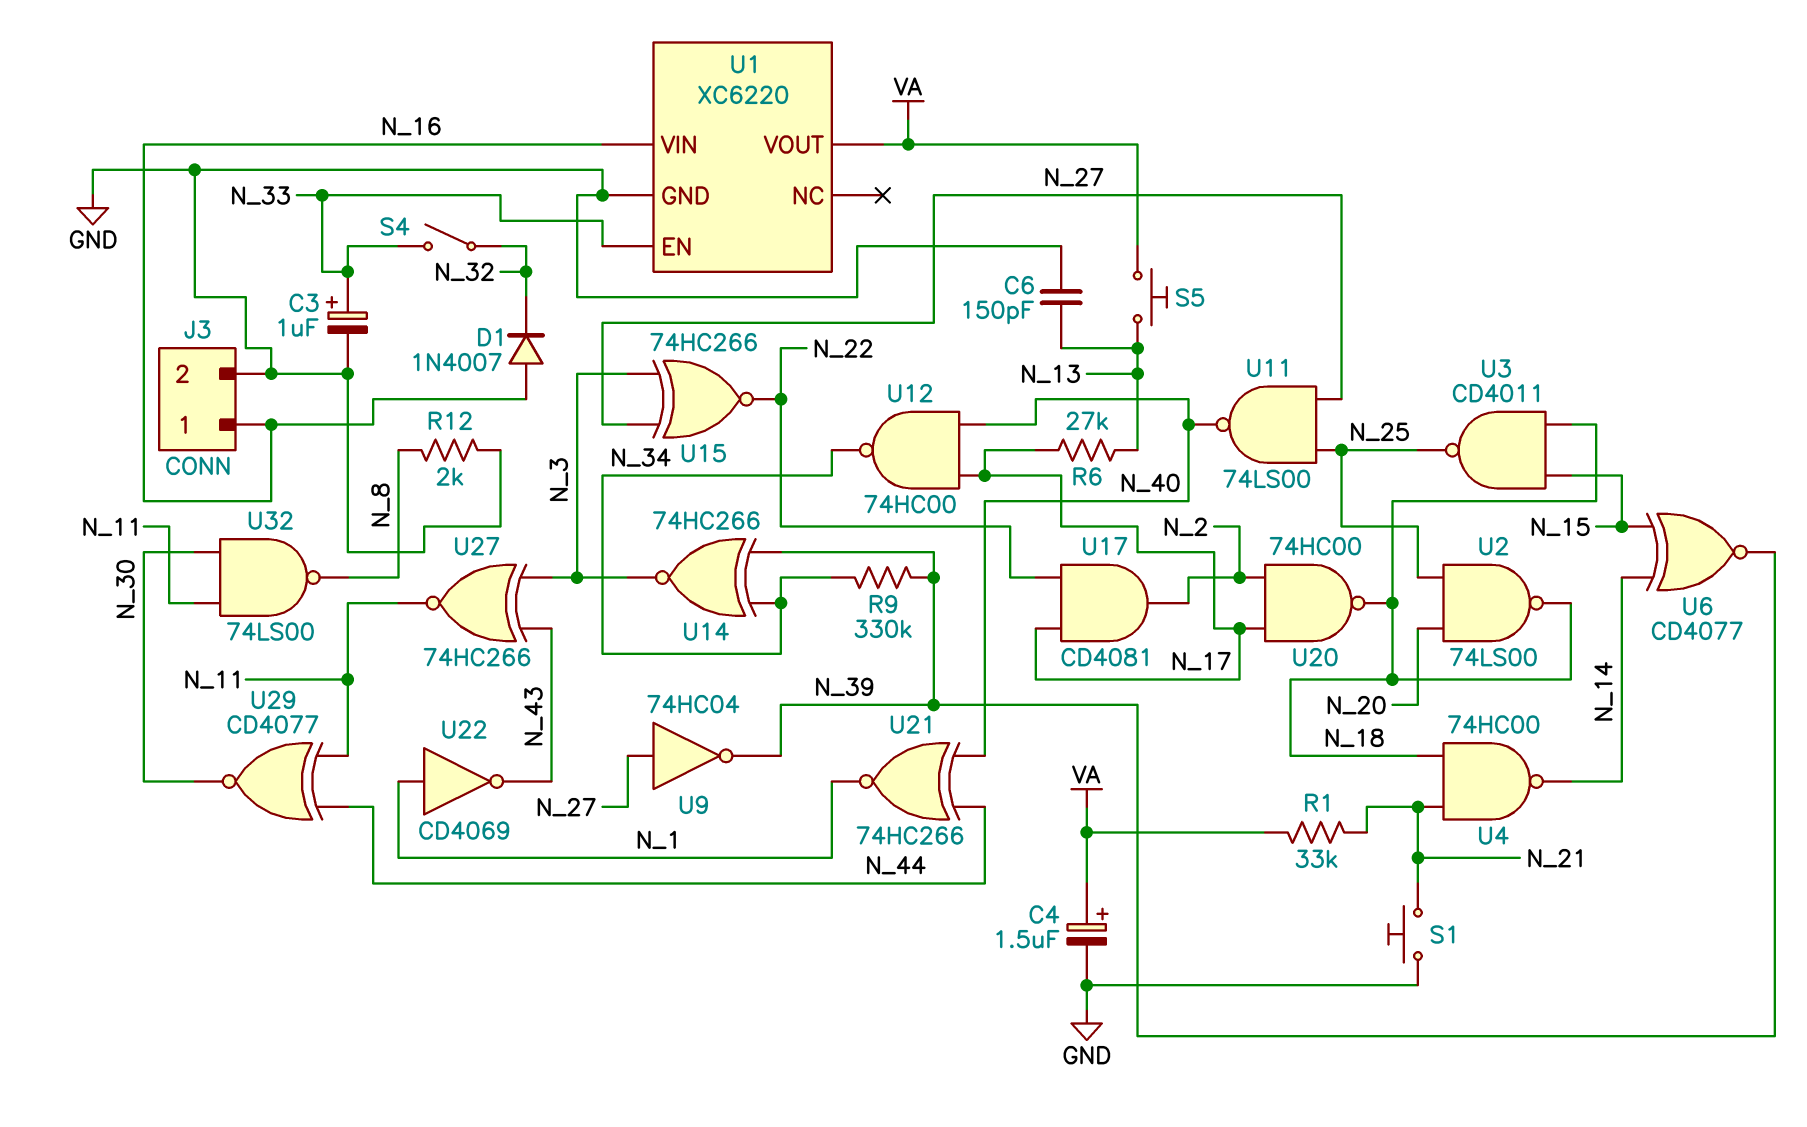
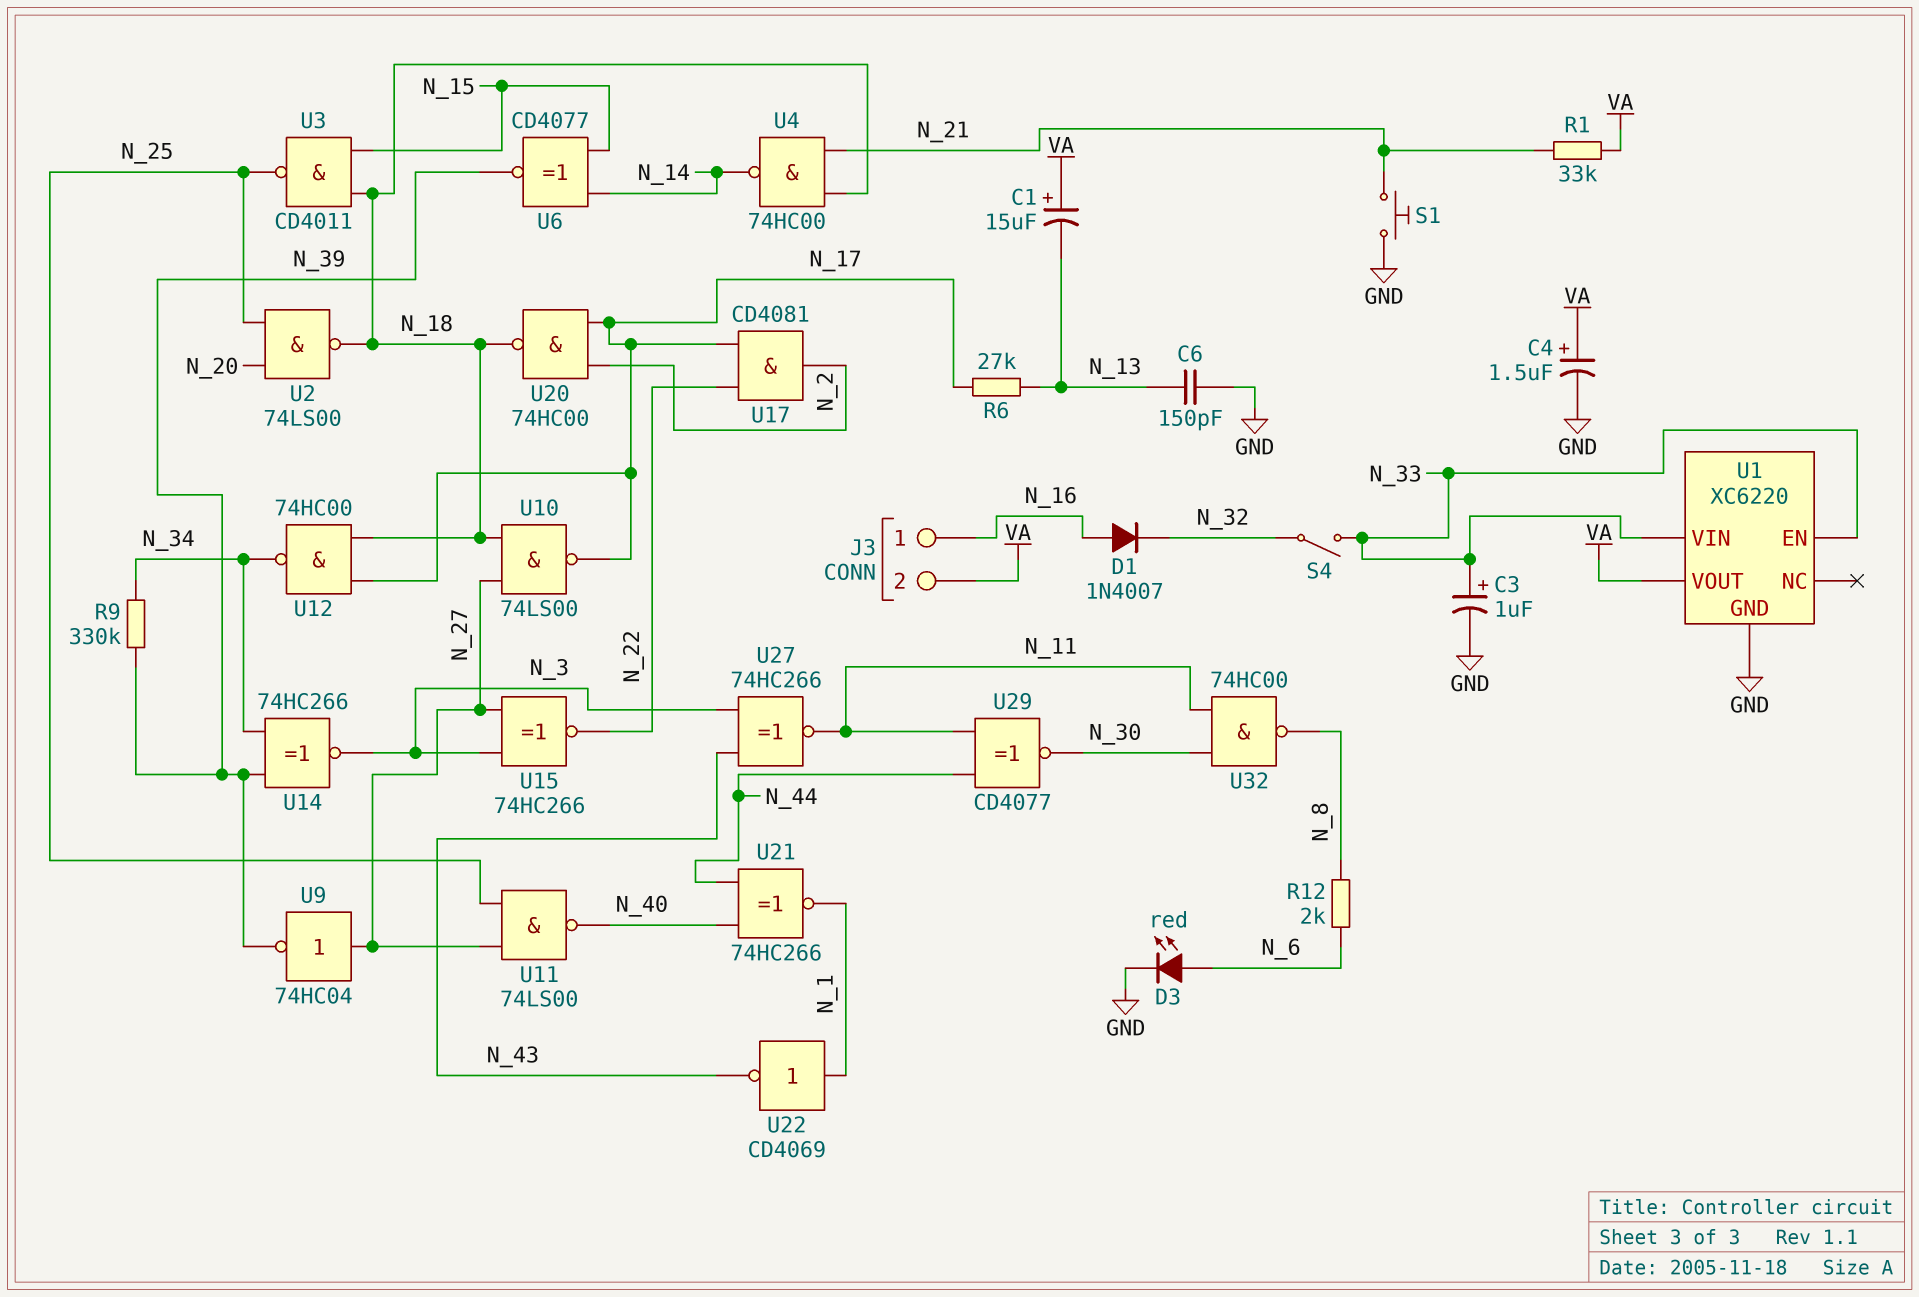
C1: none -> 15uF (plus VA, minus N_13)
D3: none -> LED red (A N_6, K GND)
J3 pin 2: GND -> VA
R12: 2k (GND, N_8) -> 2k (N_6, N_8)
S5: button (N_13, VA) -> none
U1 pin VIN: N_16 -> N_33
U10: none -> NAND 74LS00 (in N_18, in N_27, out N_17)
U12: NAND 74HC00 (in N_17, in N_40, out N_34) -> NAND 74HC00 (in N_17, in N_18, out N_34)
U32: NAND 74LS00 (in N_11, in N_30, out N_8) -> NAND 74HC00 (in N_11, in N_30, out N_8)

